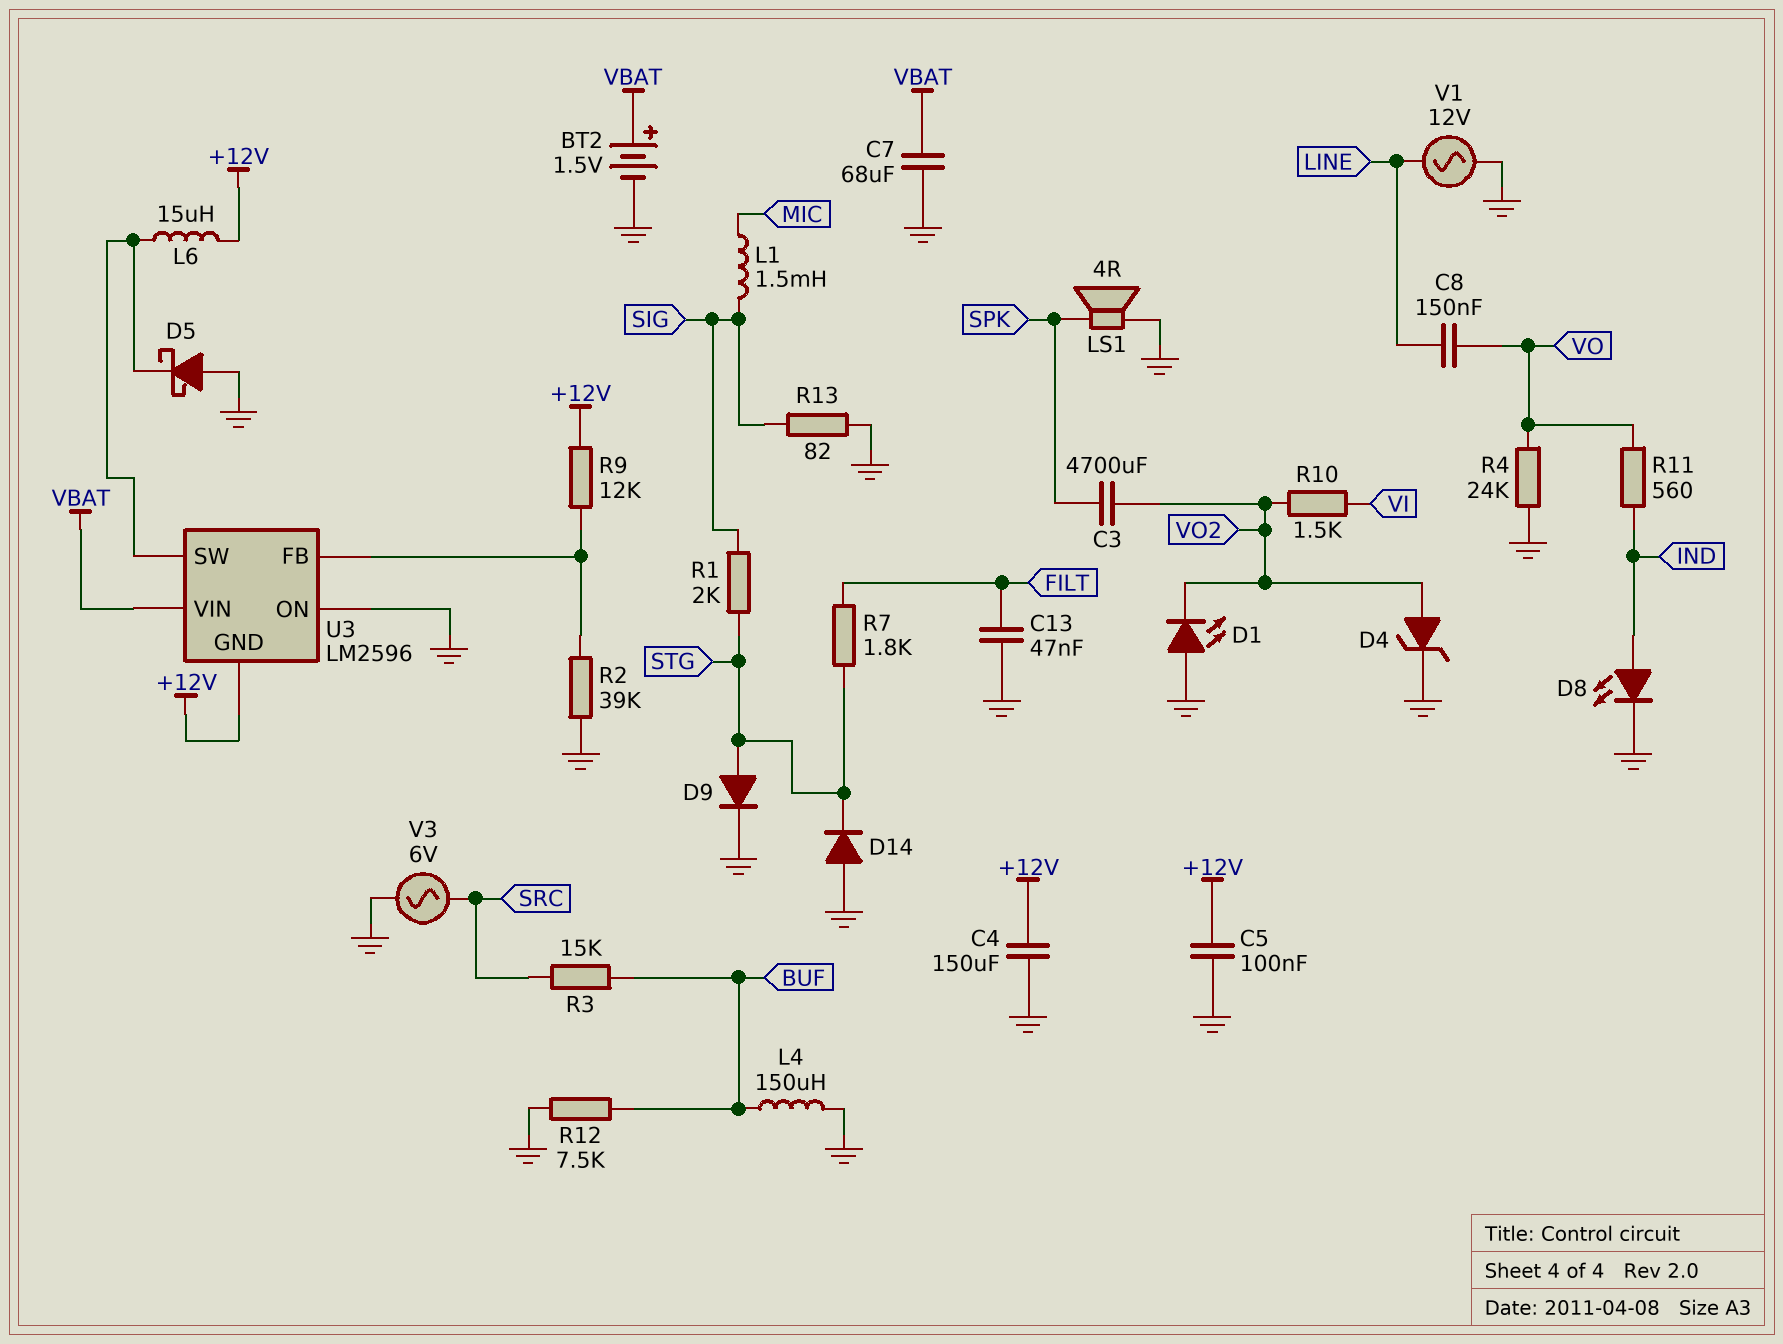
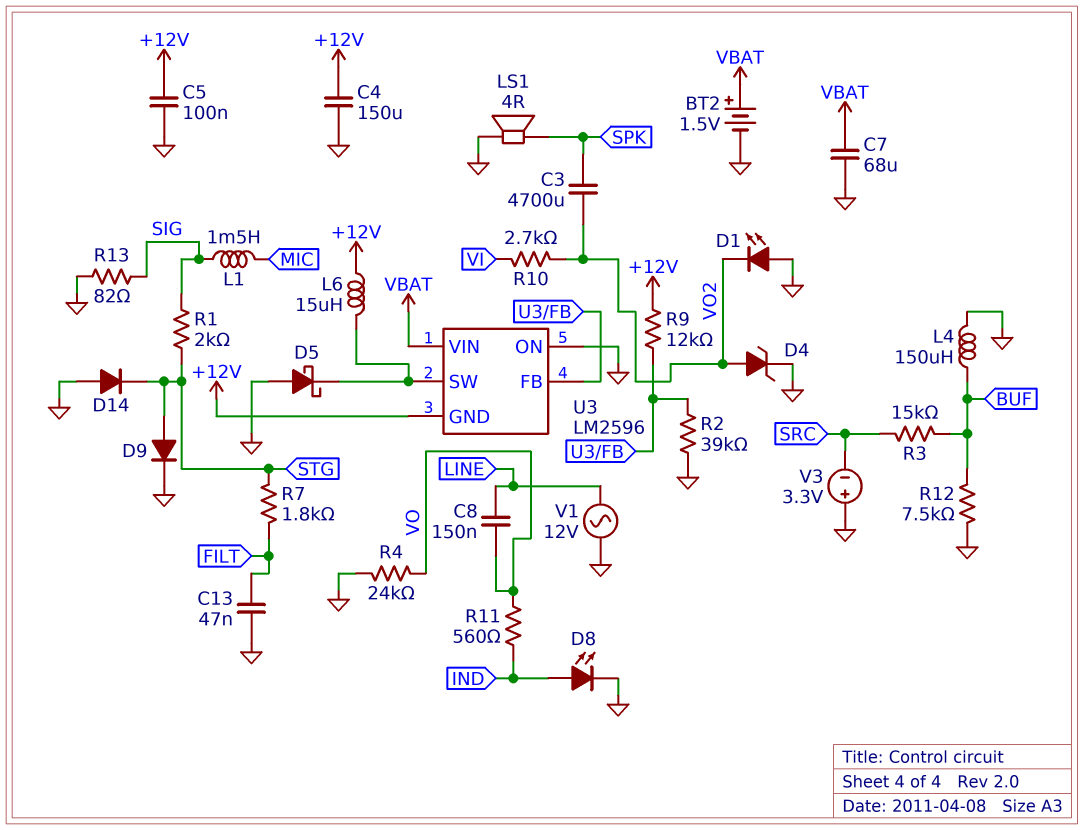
R10: 1.5k (VI, VO2) -> 2.7k (VI, VO2)
V3: AC 6V (GND, SRC) -> 3.3V (plus GND, minus SRC)

